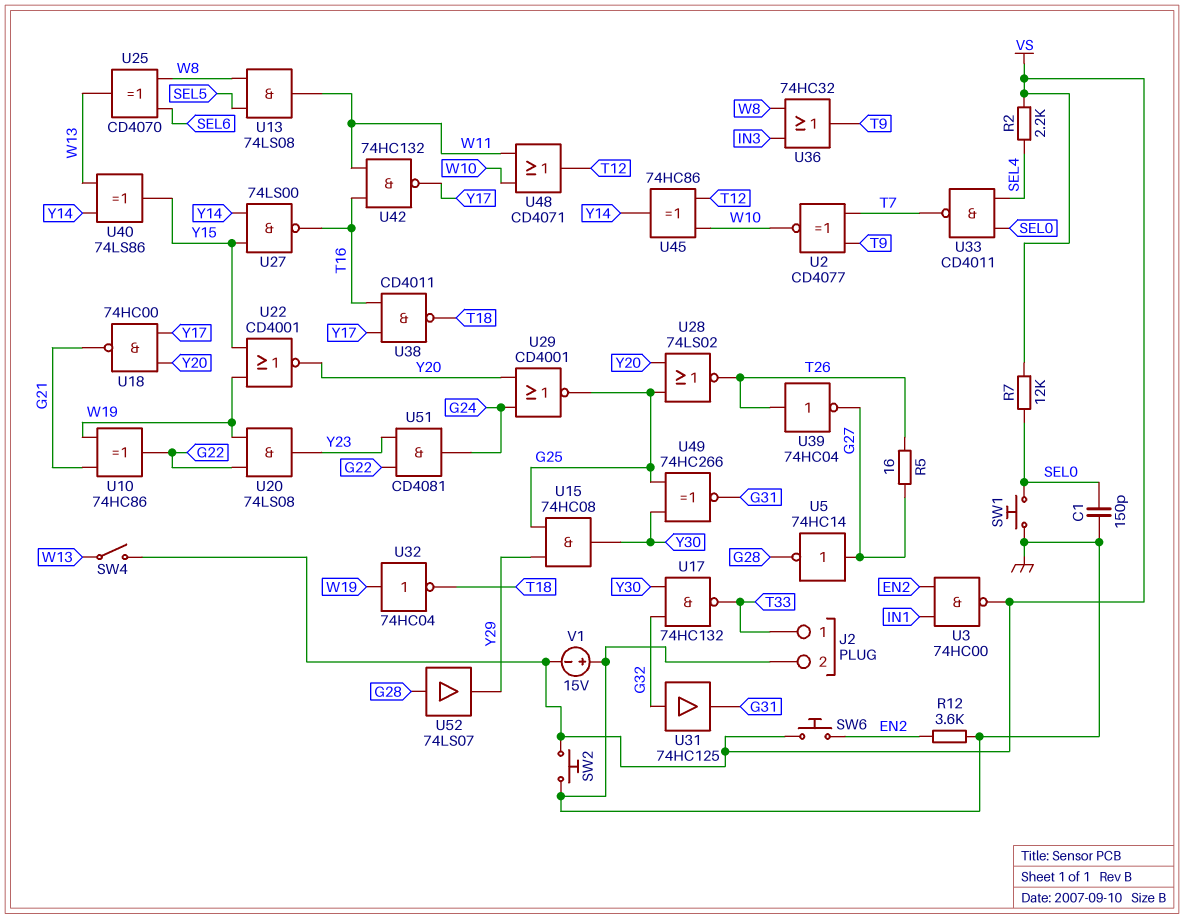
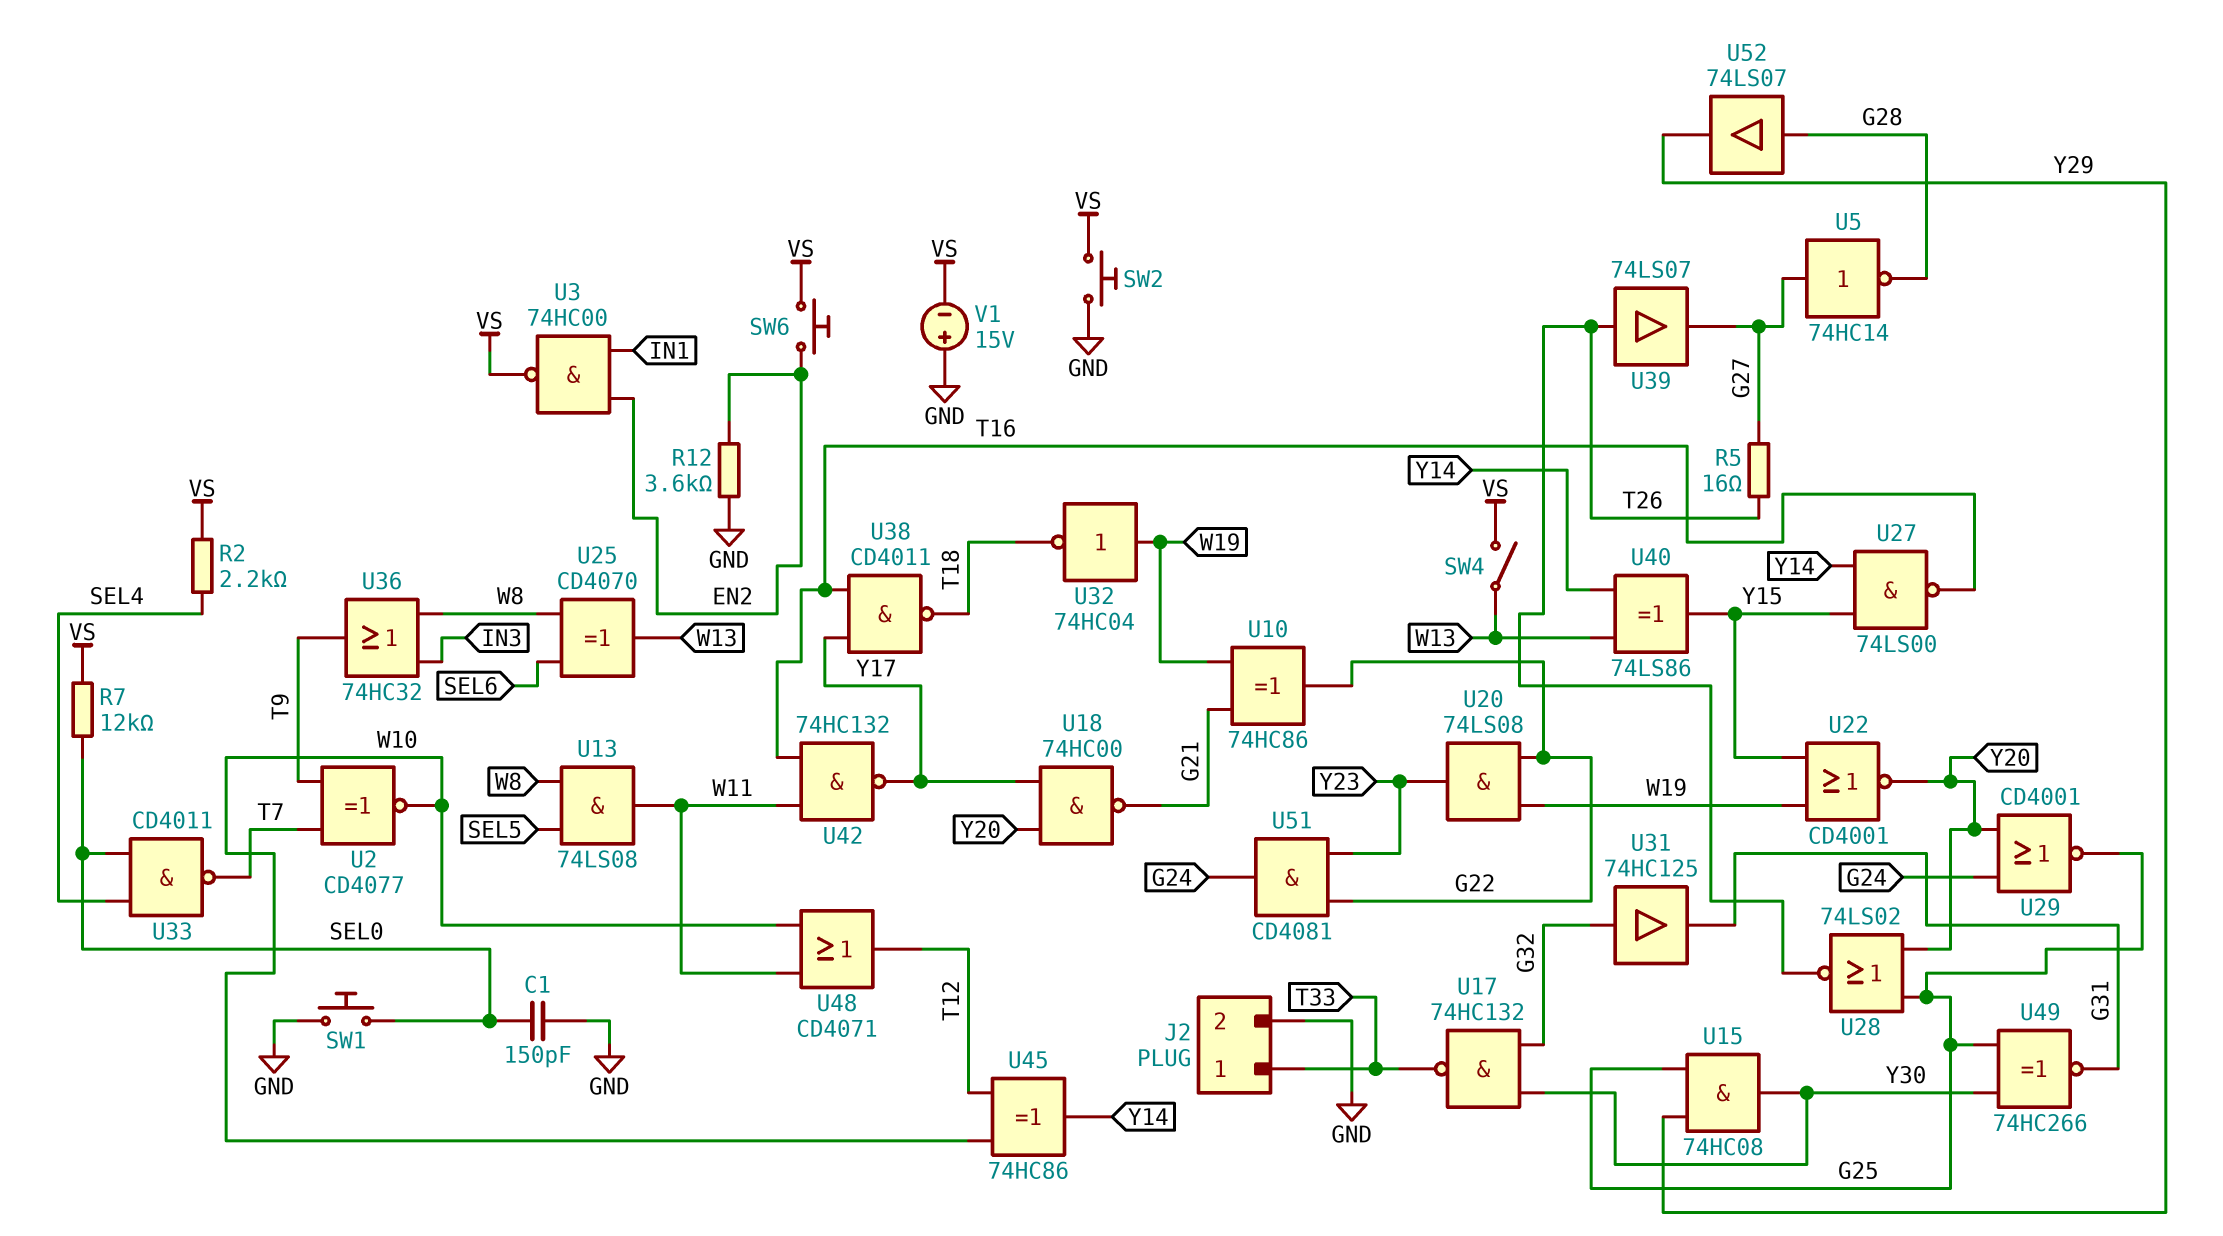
U39: NOT 74HC04 (in T26, out G27) -> buffer 74LS07 (in T26, out G27)

